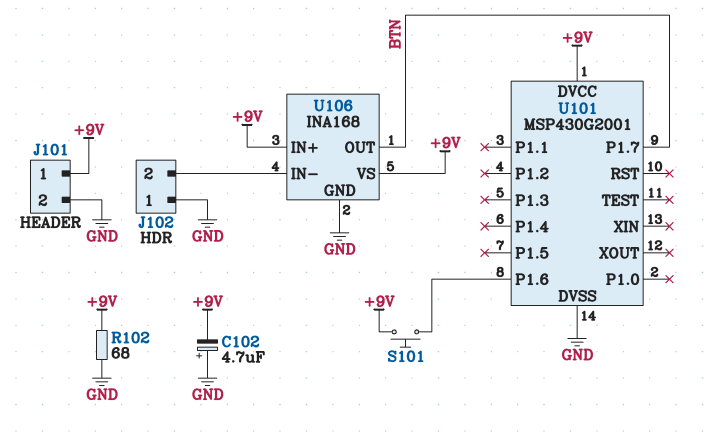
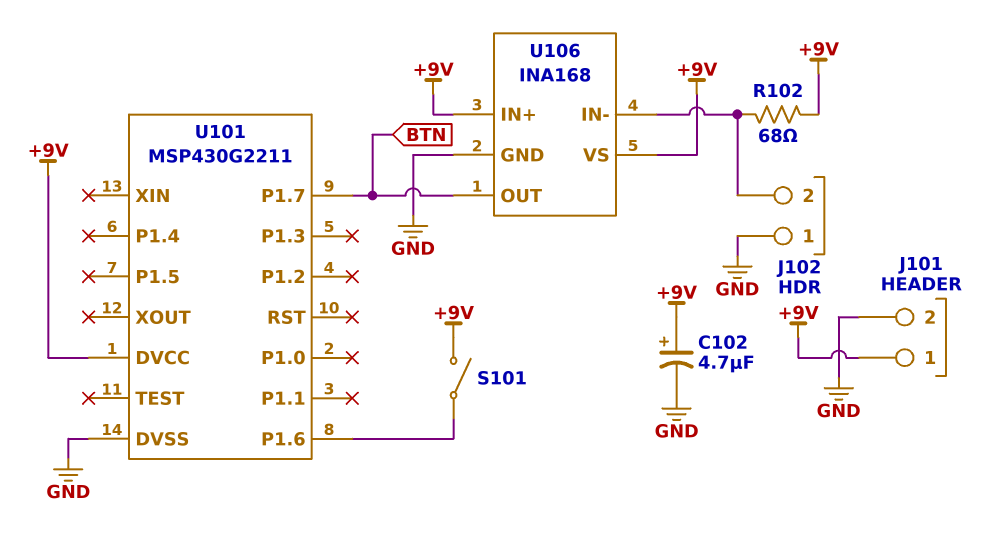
C102: 4.7uF (plus GND, minus +9V) -> 4.7uF (plus +9V, minus GND)
R102: 68 (+9V, GND) -> 68 (+9V, J102/2)
S101: button (+9V, U101/P1.6) -> switch (+9V, U101/P1.6)
U101: MSP430G2001 -> MSP430G2211

